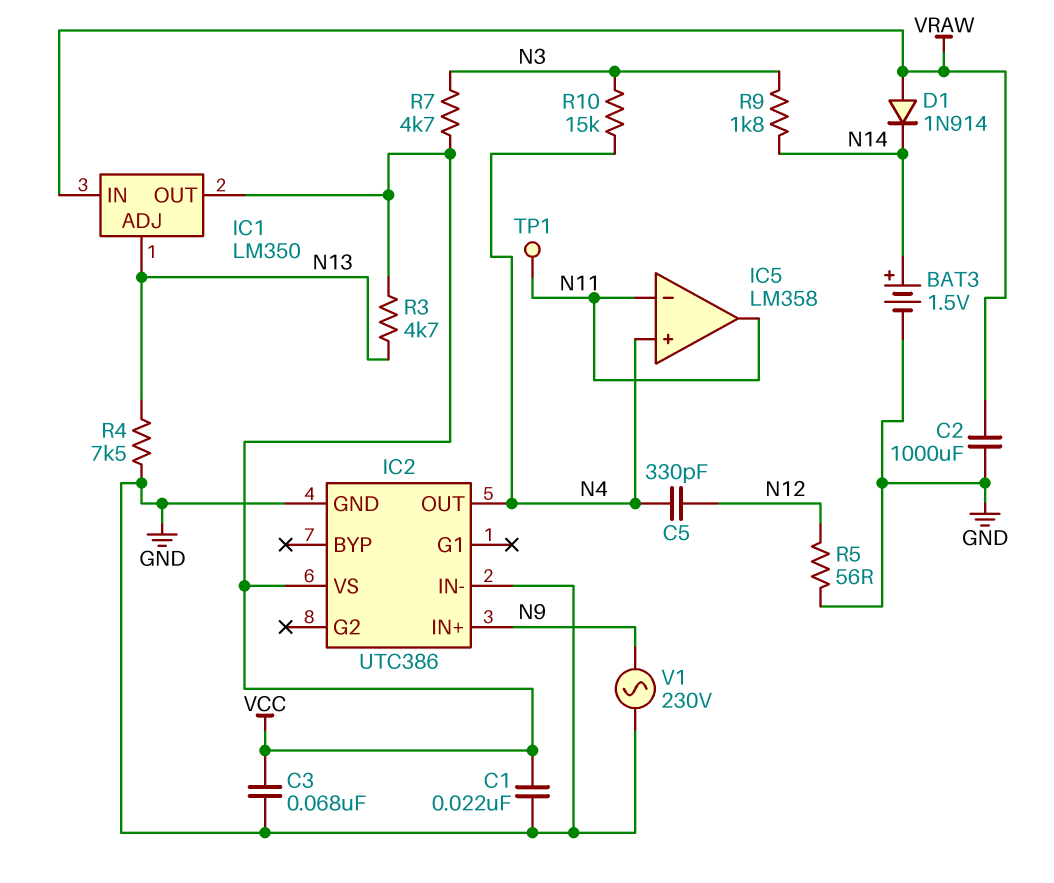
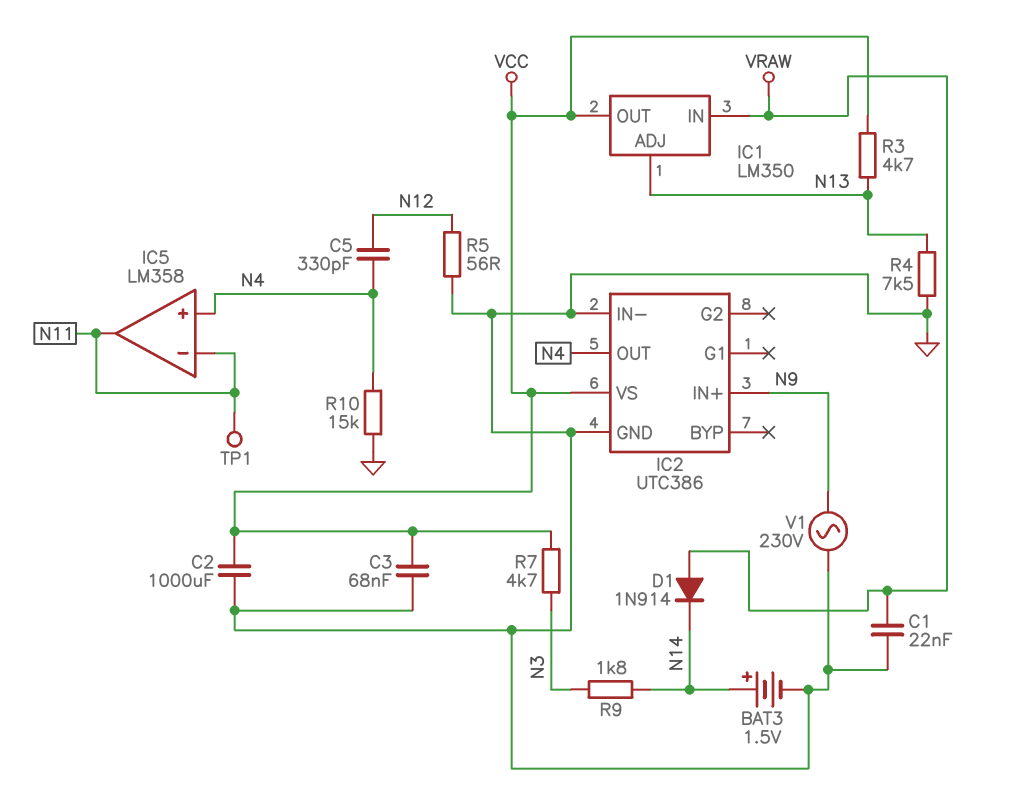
C1: 22nF (GND, VCC) -> 22nF (GND, VRAW)
C2: 1000uF (GND, VRAW) -> 1000uF (GND, VCC)
R10: 15k (N3, N4) -> 15k (GND, N4)

